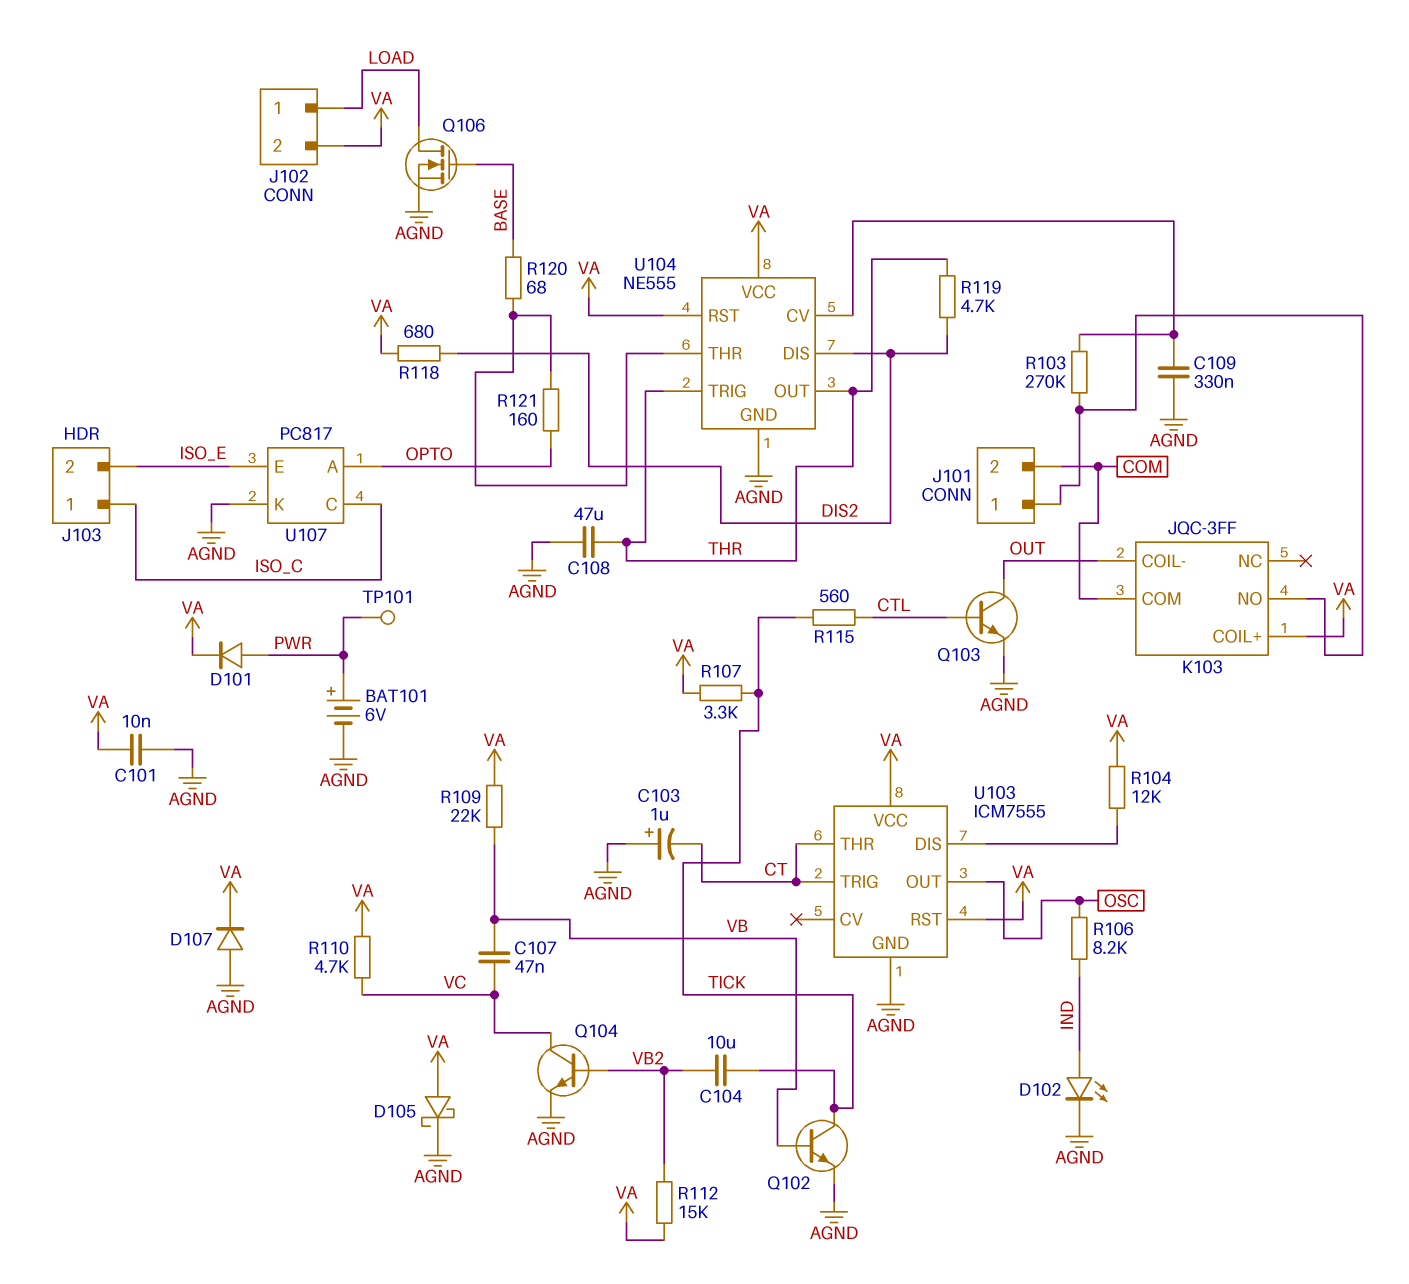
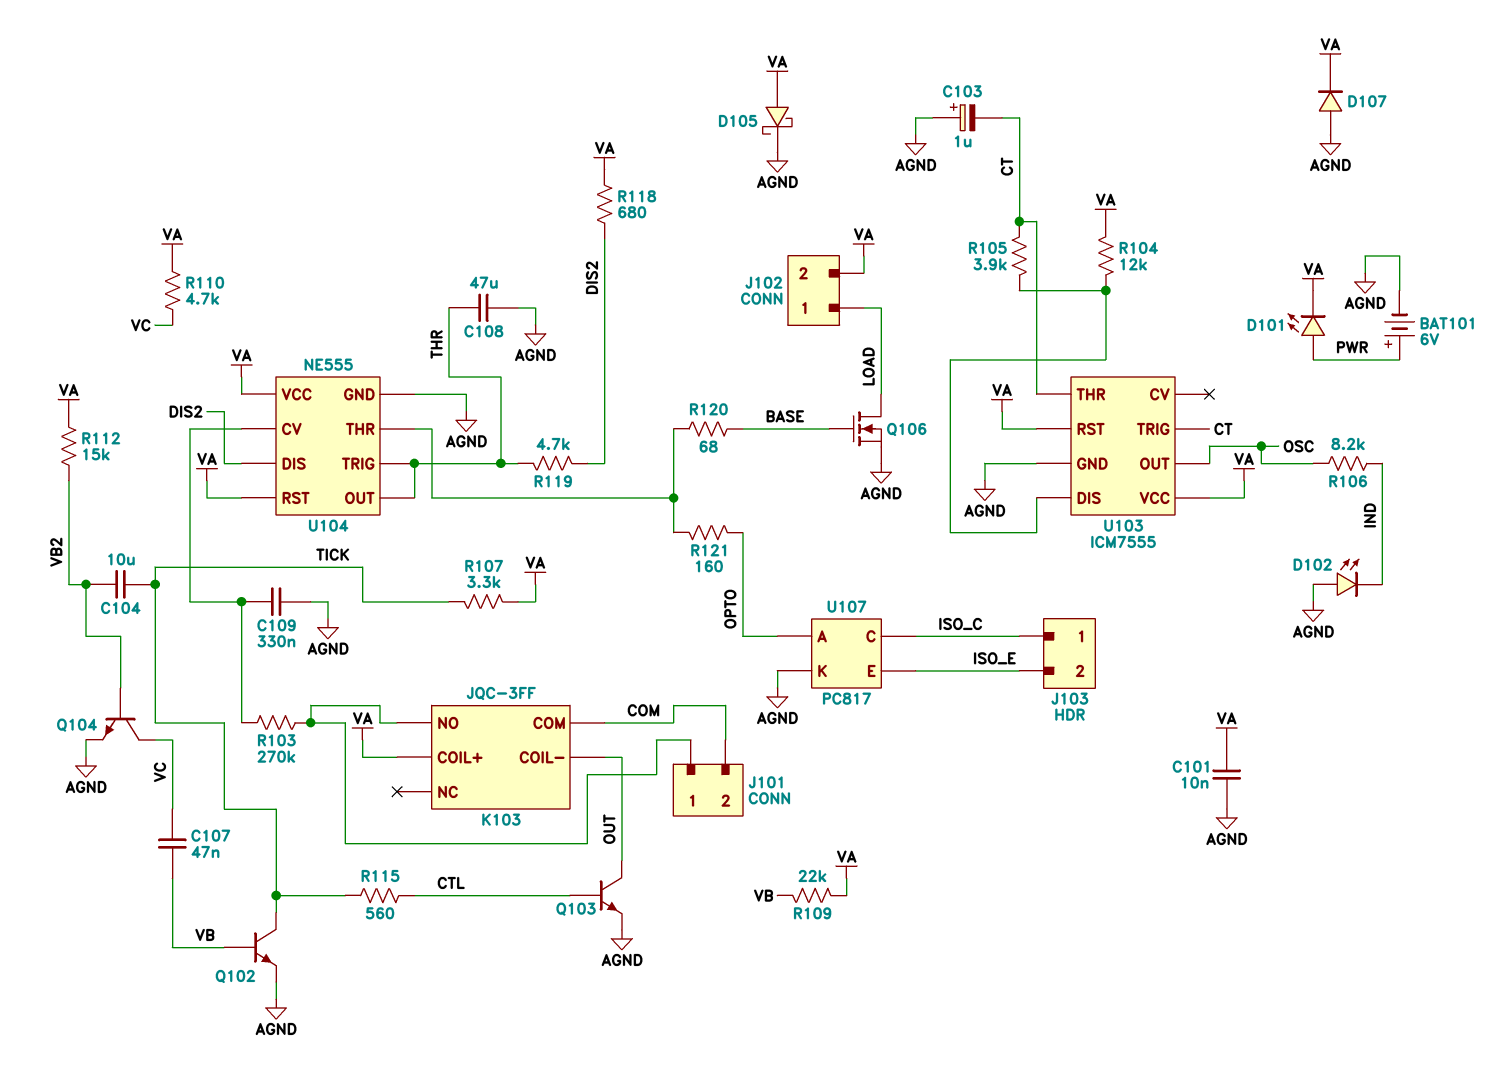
D101: diode (A PWR, K VA) -> LED (A PWR, K VA)
D102: LED (A IND, K AGND) -> LED (A AGND, K IND)
R105: none -> 3.9k (CT, U103/DIS)
TP101: test point (PWR) -> none

